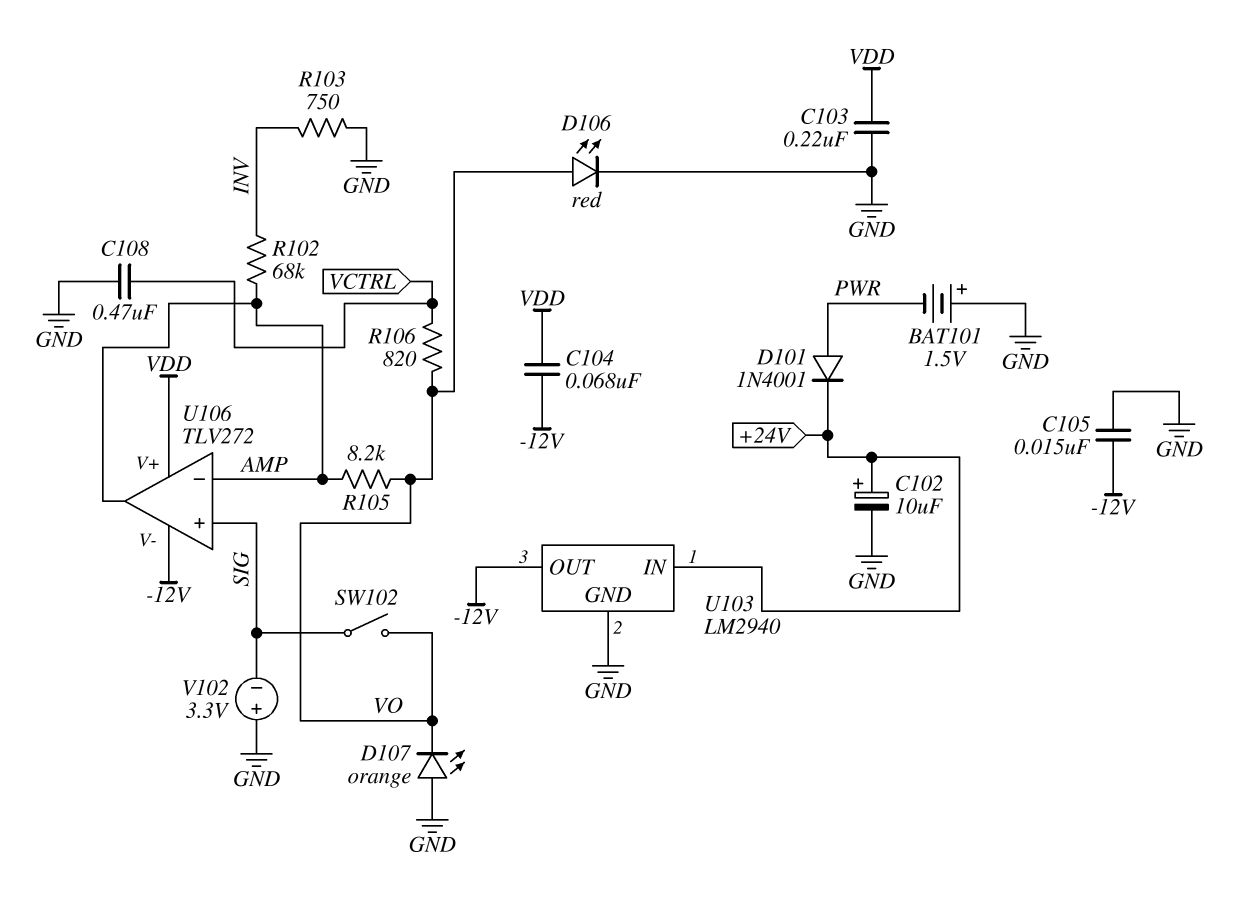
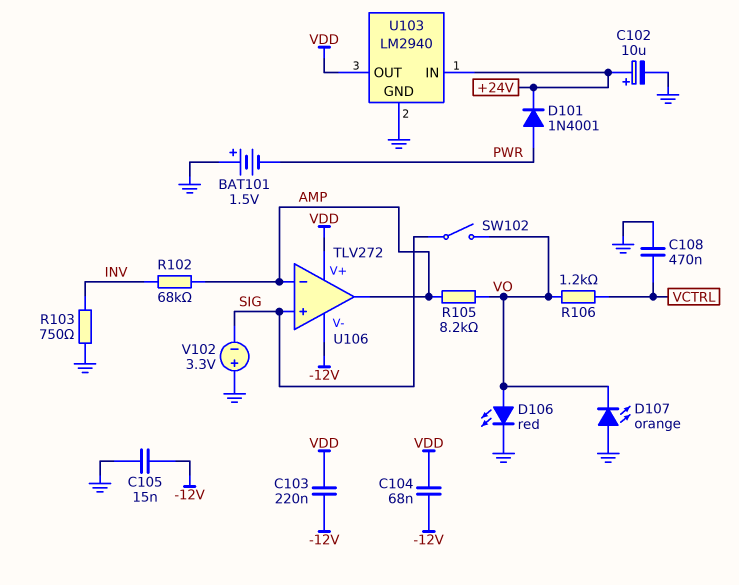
C103: 220nF (GND, VDD) -> 220nF (-12V, VDD)
R106: 820 (VCTRL, VO) -> 1.2k (VCTRL, VO)
U103 pin OUT: -12V -> VDD

